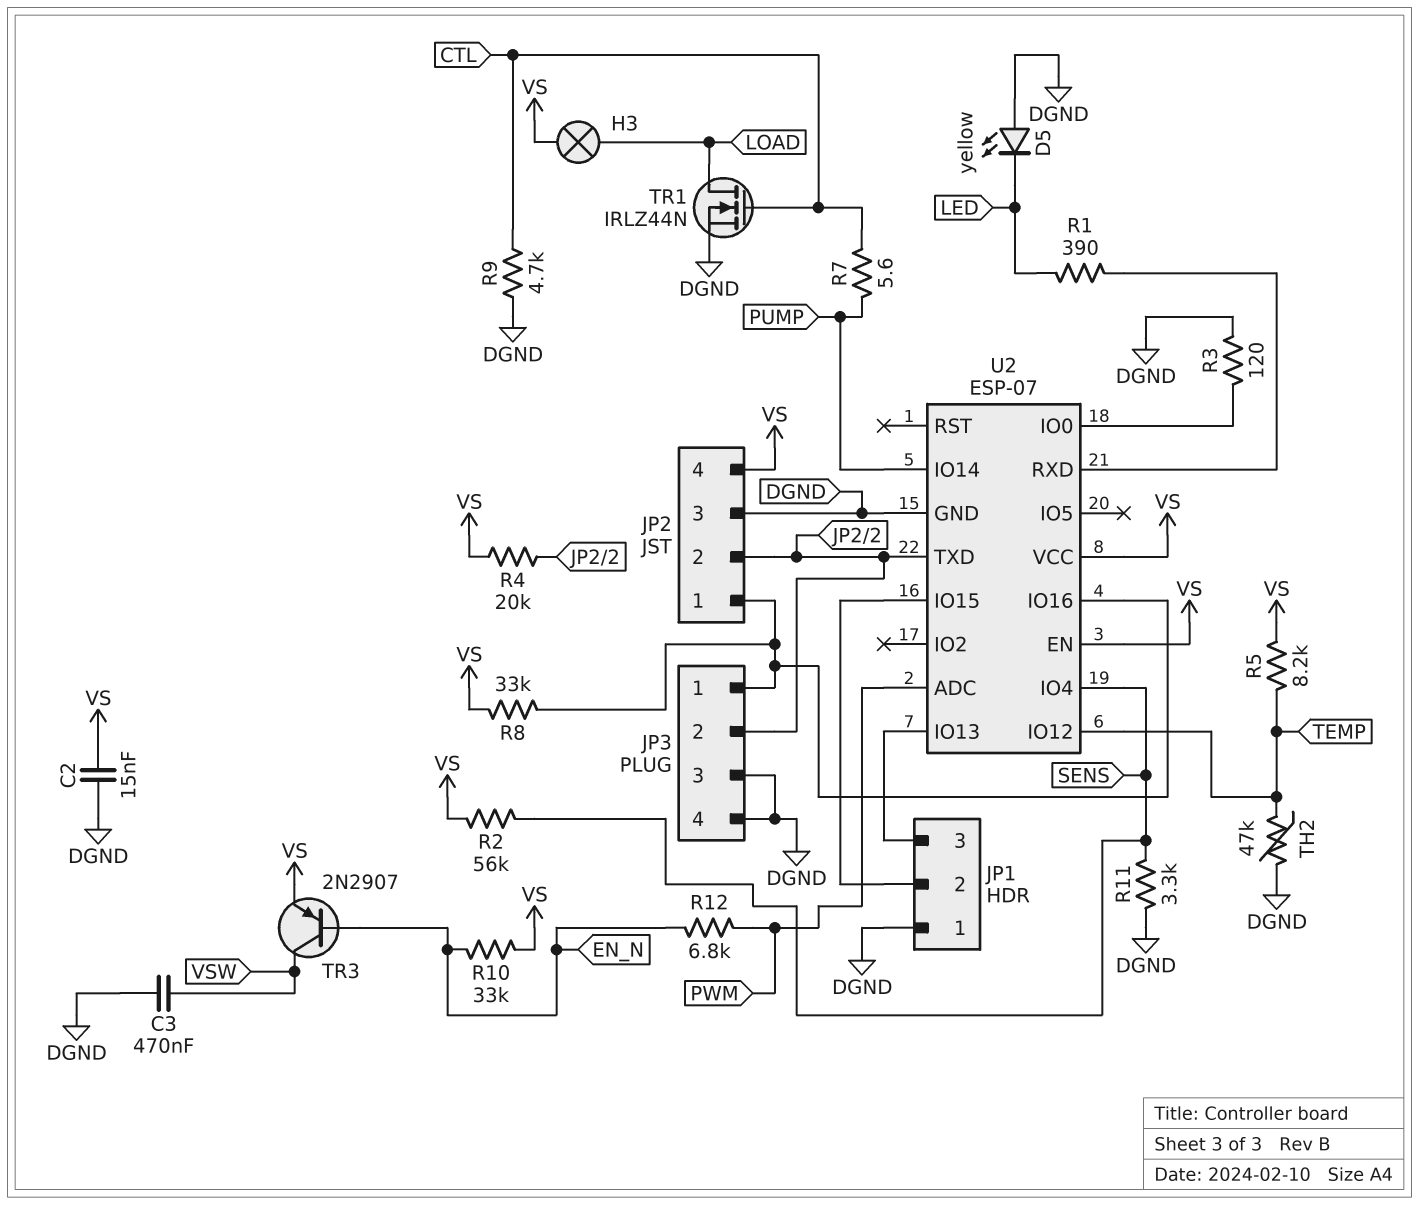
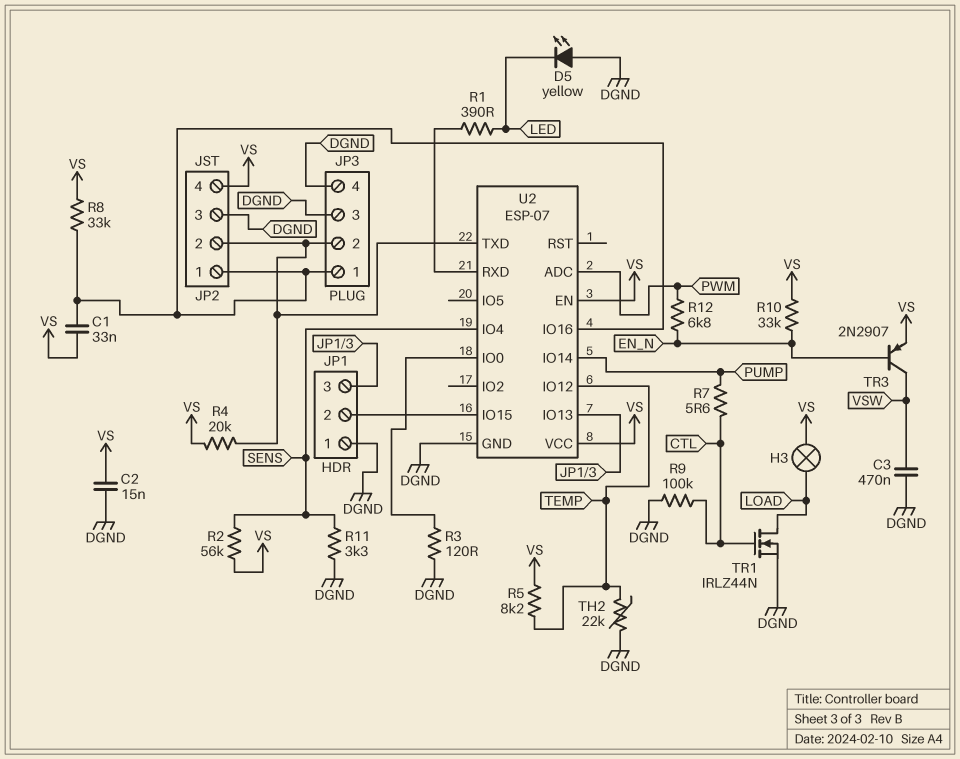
C1: none -> 33nF (JP2/1, VS)
R9: 4.7k (CTL, DGND) -> 100k (CTL, DGND)
TH2: 47k (DGND, TEMP) -> 22k (DGND, TEMP)

